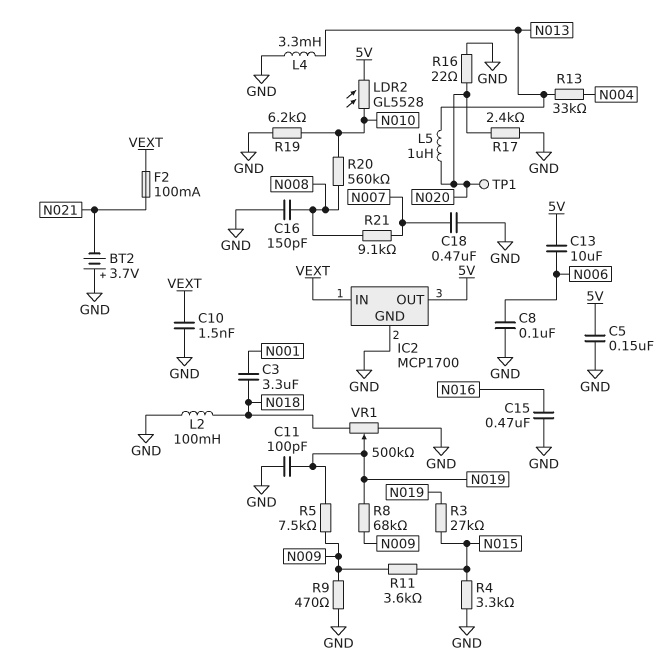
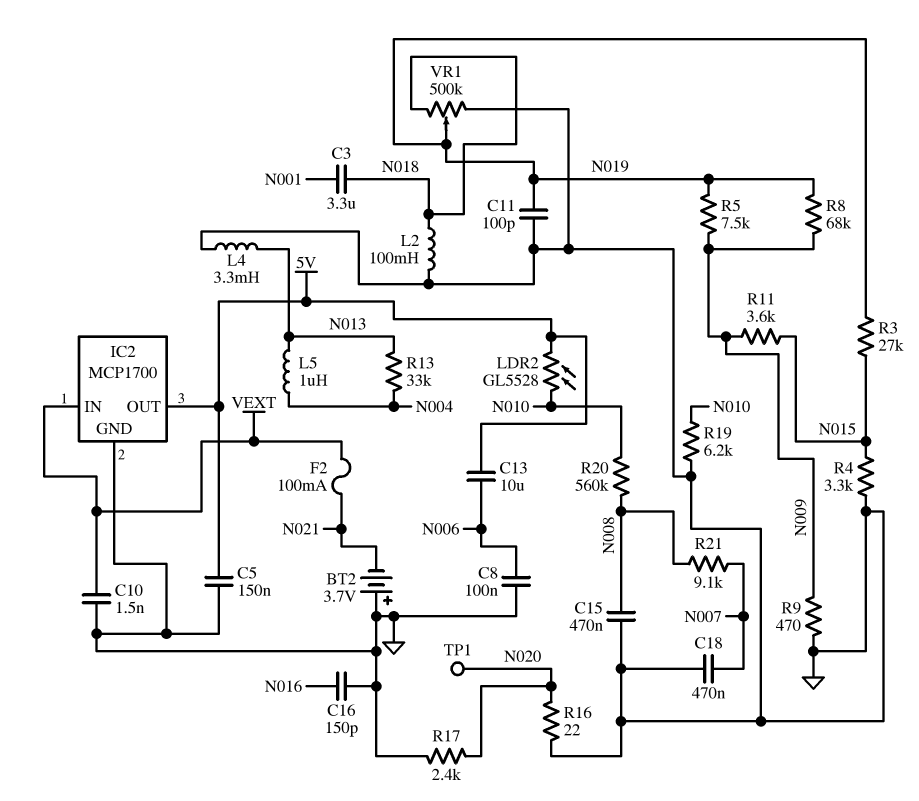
C15: 470nF (GND, N016) -> 470nF (GND, N008)
C16: 150pF (GND, N008) -> 150pF (GND, N016)
L5: 1uH (N013, N020) -> 1uH (N004, N013)

